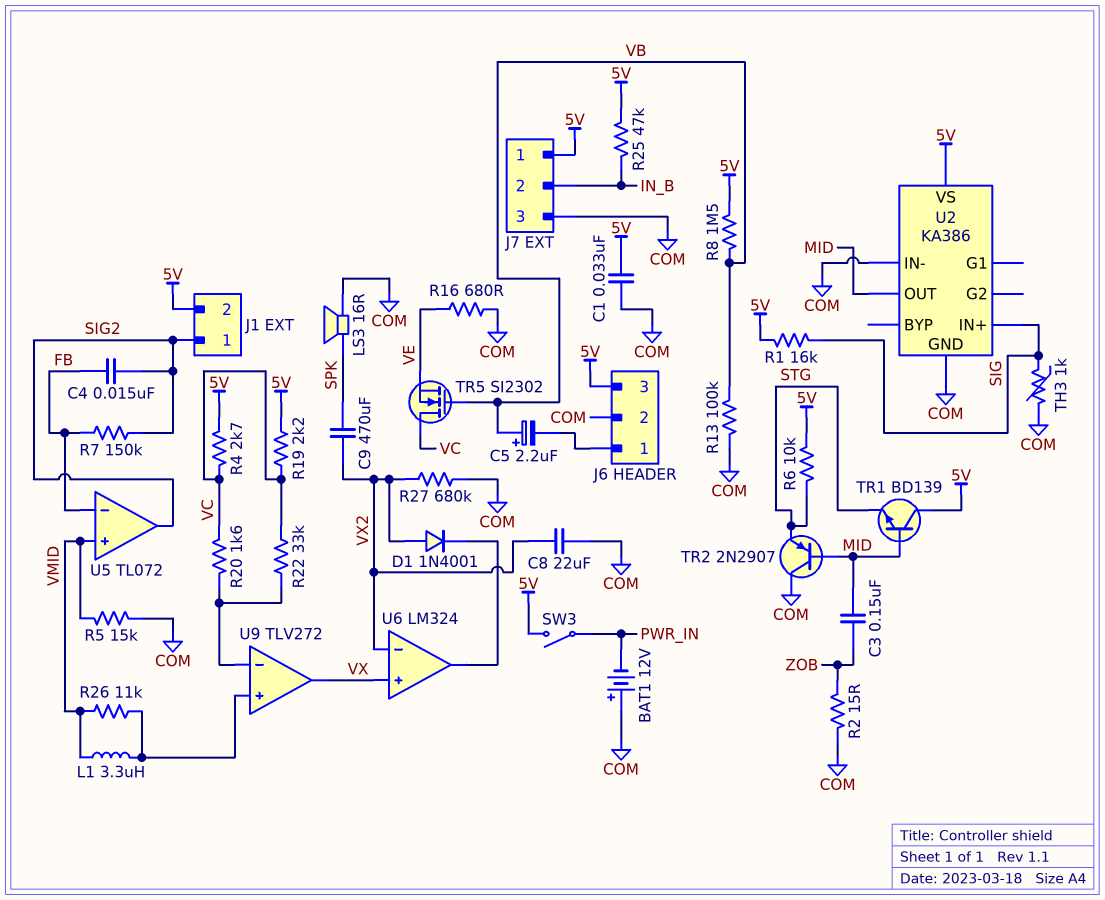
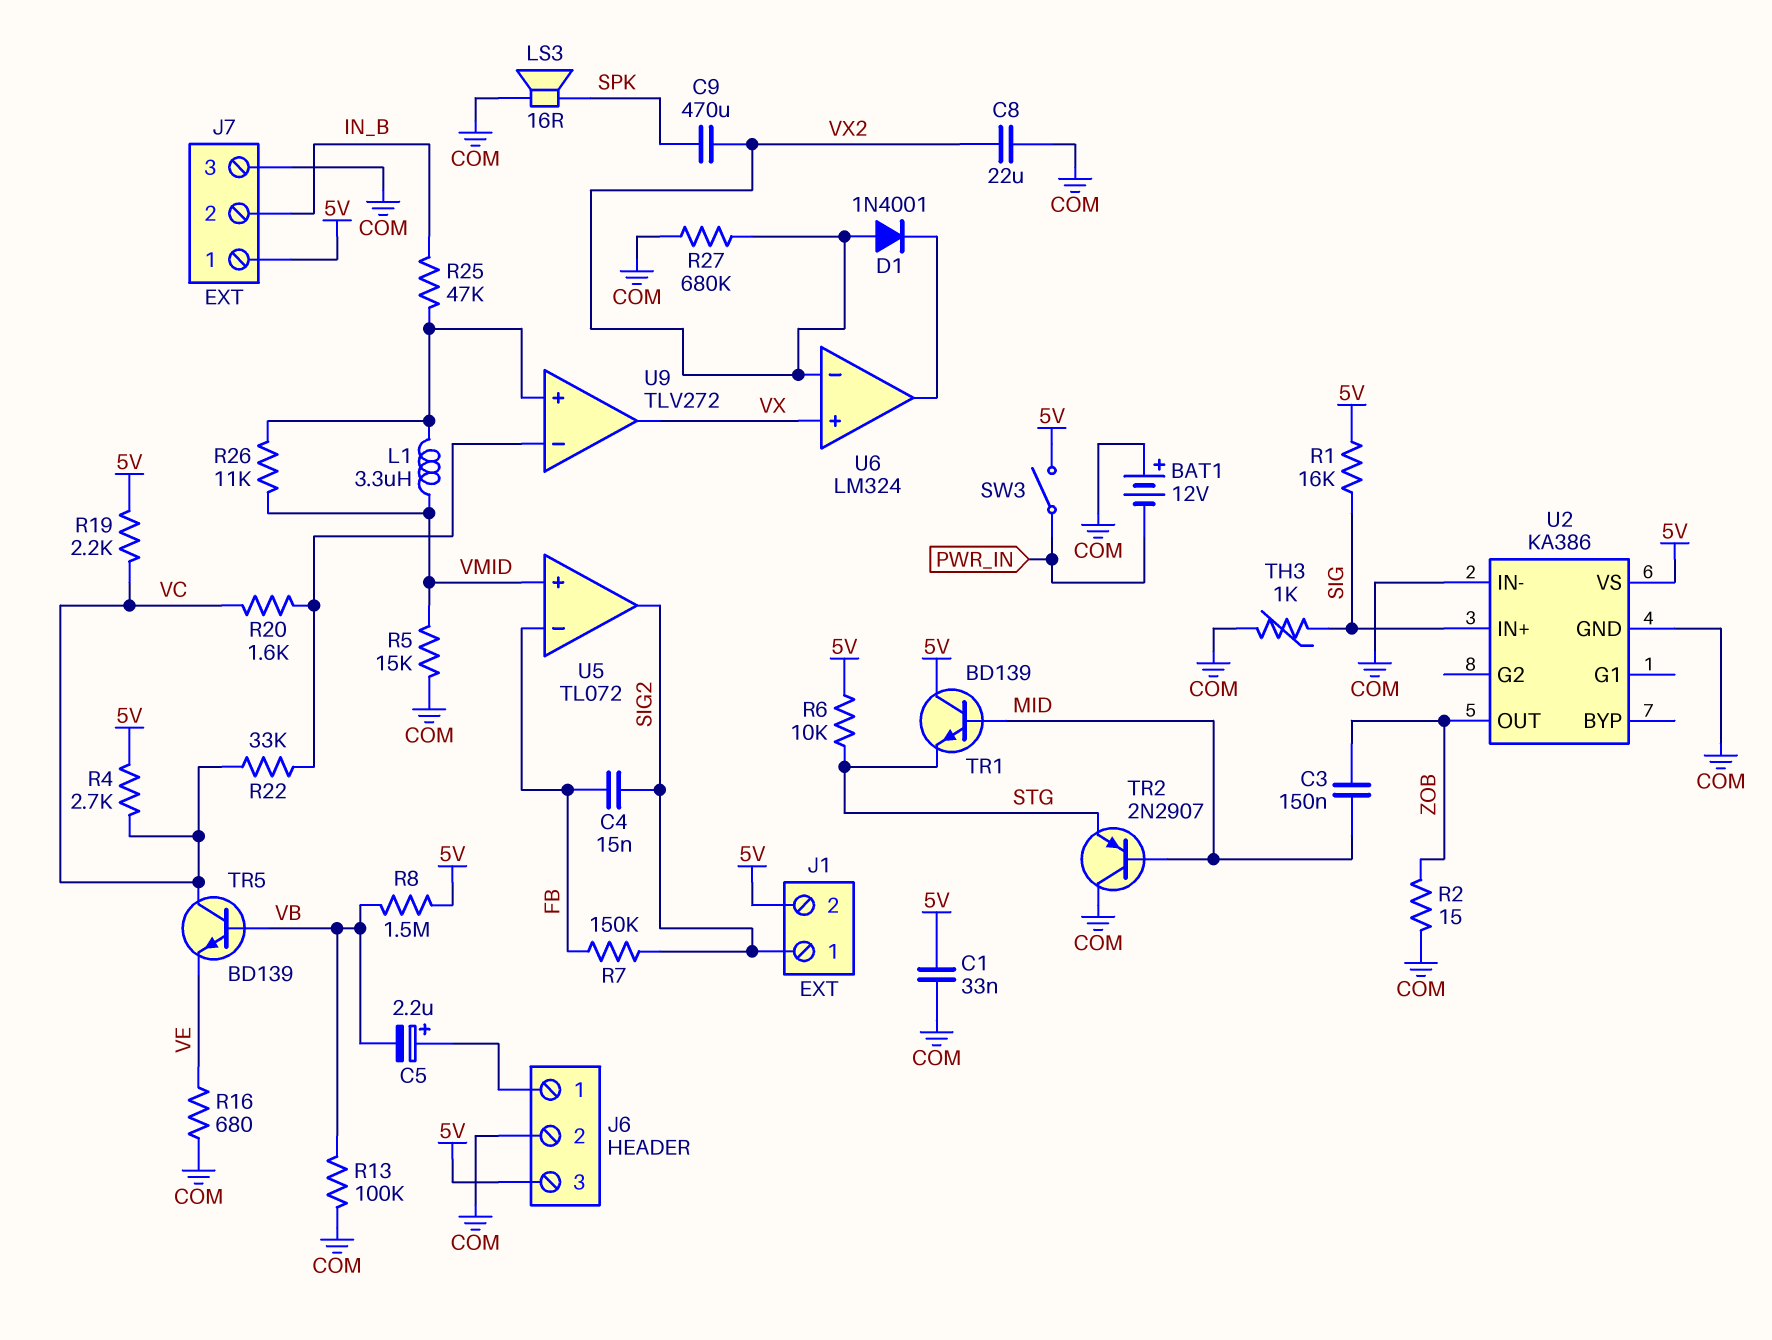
C5: 2.2uF (plus VB, minus J6/1) -> 2.2uF (plus J6/1, minus VB)
R25: 47k (5V, IN_B) -> 47k (IN_B, U9/in+)
TR5: NMOS SI2302 (G VB, D VC, S VE) -> NPN BD139 (B VB, C VC, E VE)
U2 pin OUT: MID -> ZOB

